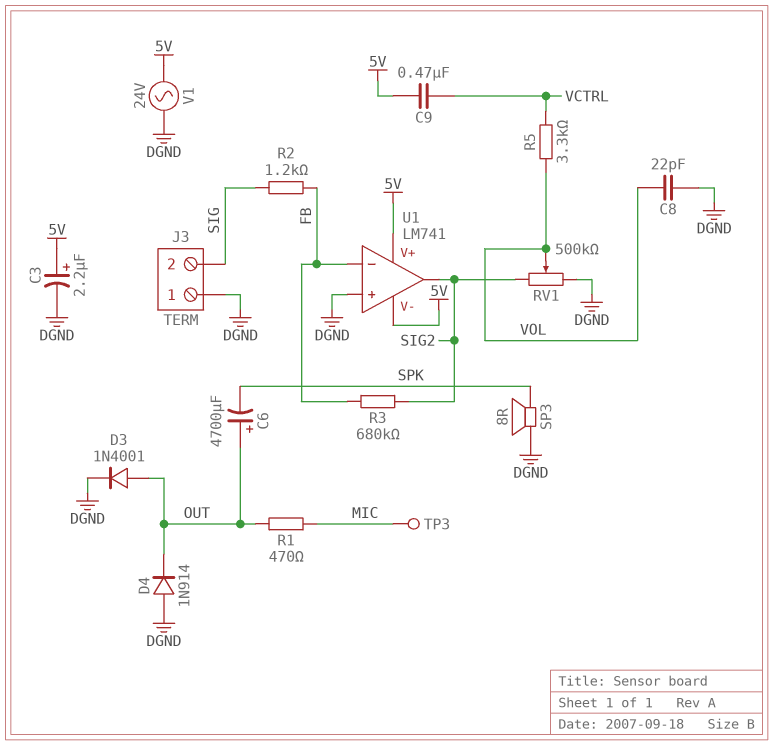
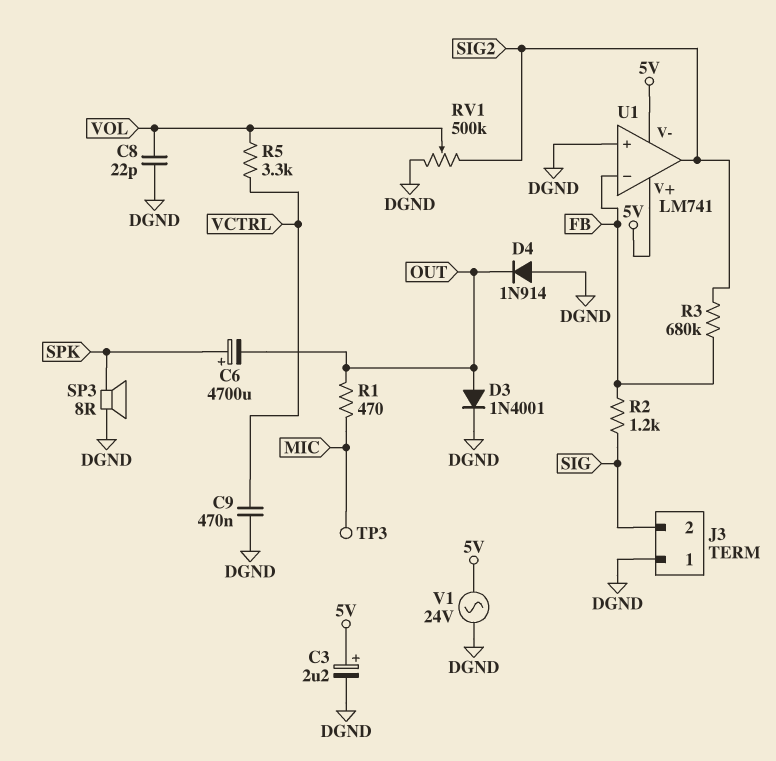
C6: 4700uF (plus OUT, minus SPK) -> 4700uF (plus SPK, minus OUT)
C9: 470nF (5V, VCTRL) -> 470nF (DGND, VCTRL)

